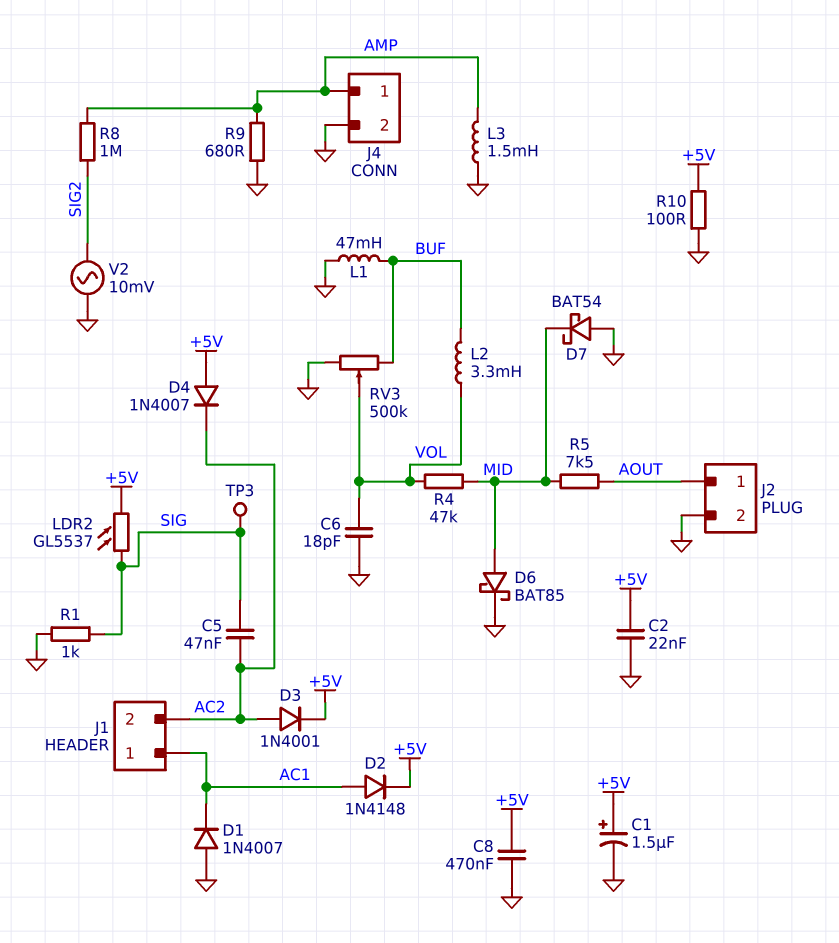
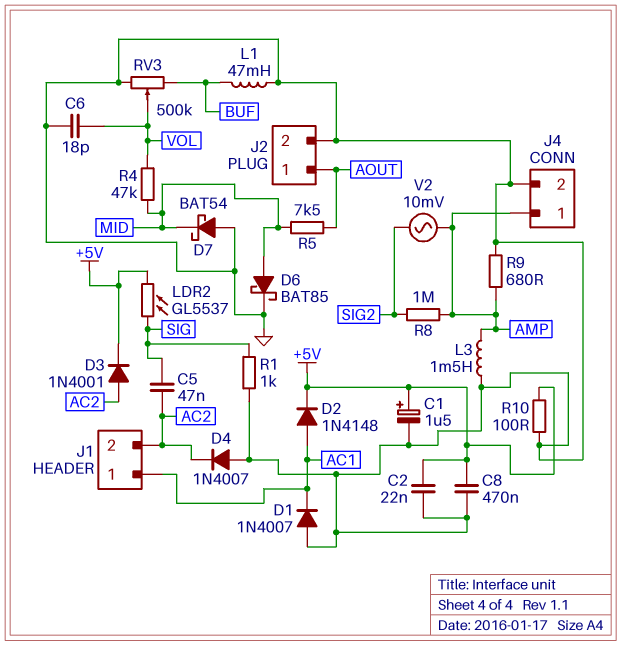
D4: diode 1N4007 (A +5V, K AC2) -> diode 1N4007 (A GND, K AC2)
L2: 3.3mH (BUF, VOL) -> none
TP3: test point (SIG) -> none
V2: AC 10mV (GND, SIG2) -> AC 10mV (AMP, SIG2)

